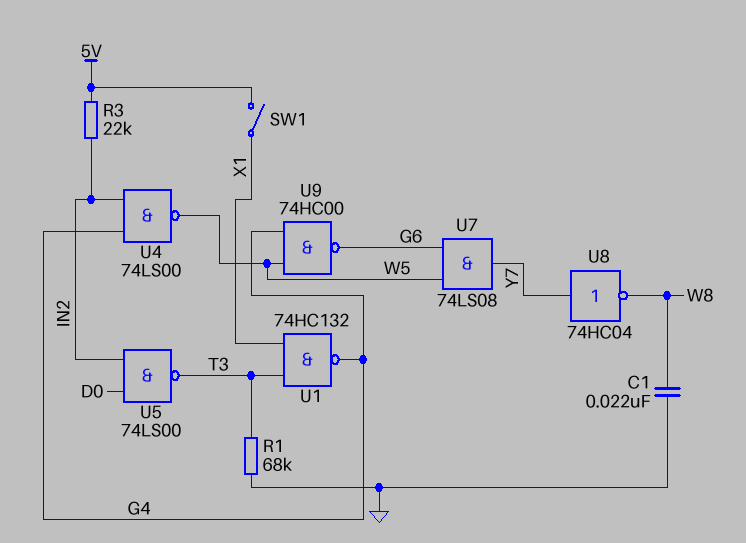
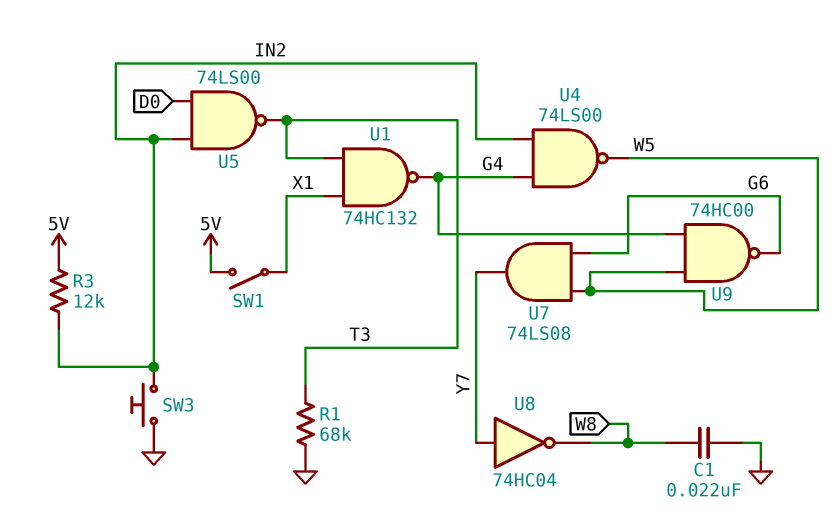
R3: 22k (5V, IN2) -> 12k (5V, IN2)
SW3: none -> button (GND, IN2)

